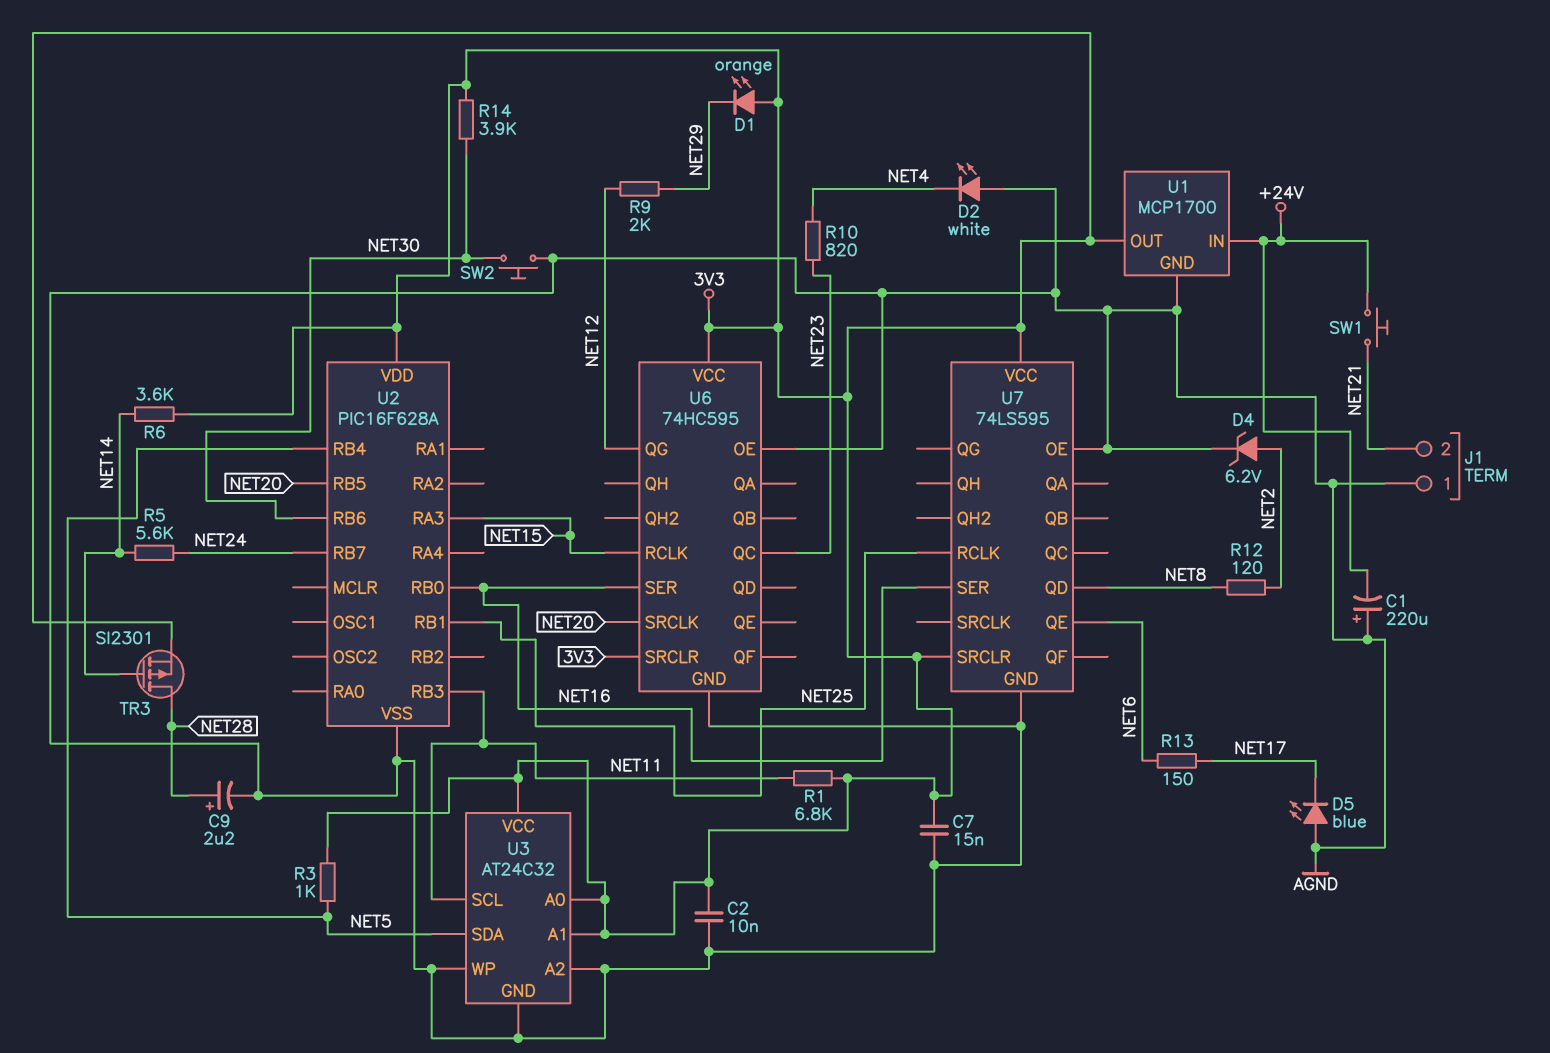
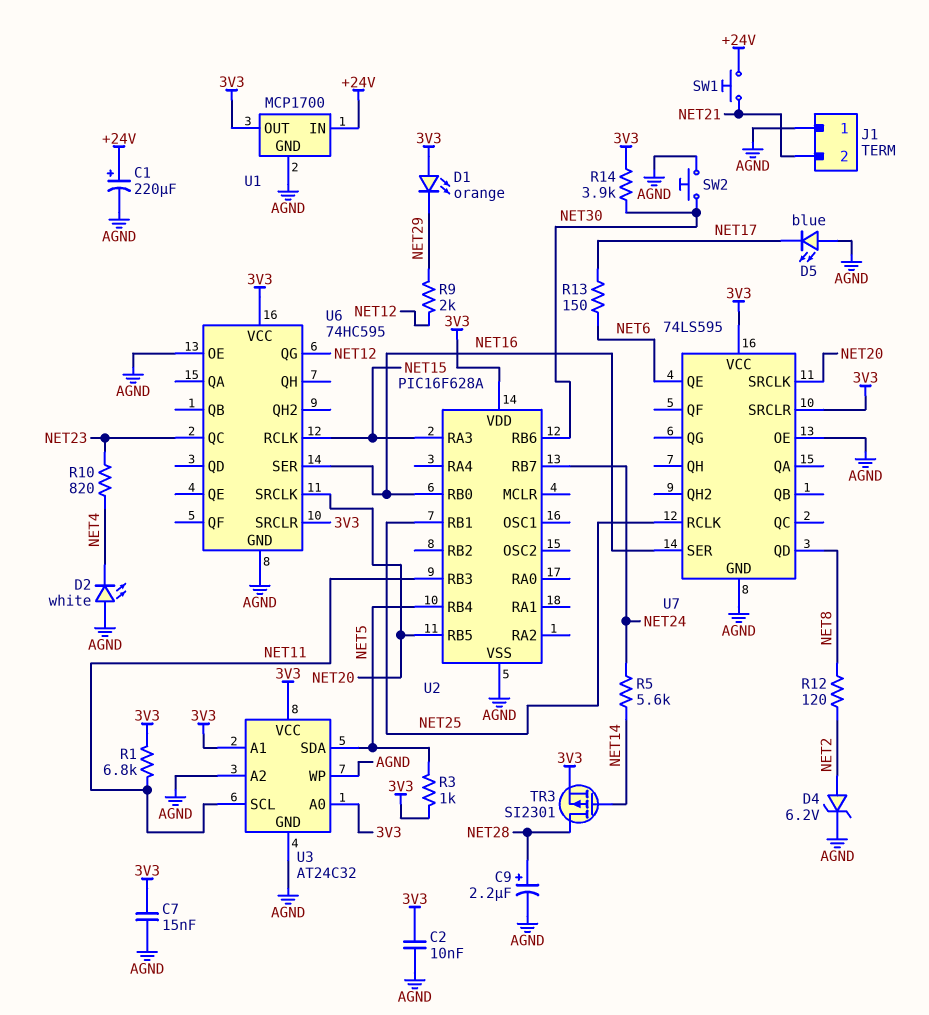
C1: 220uF (plus AGND, minus +24V) -> 220uF (plus +24V, minus AGND)
R6: 3.6k (3V3, NET14) -> none
U7 pin SRCLK: none -> NET20

